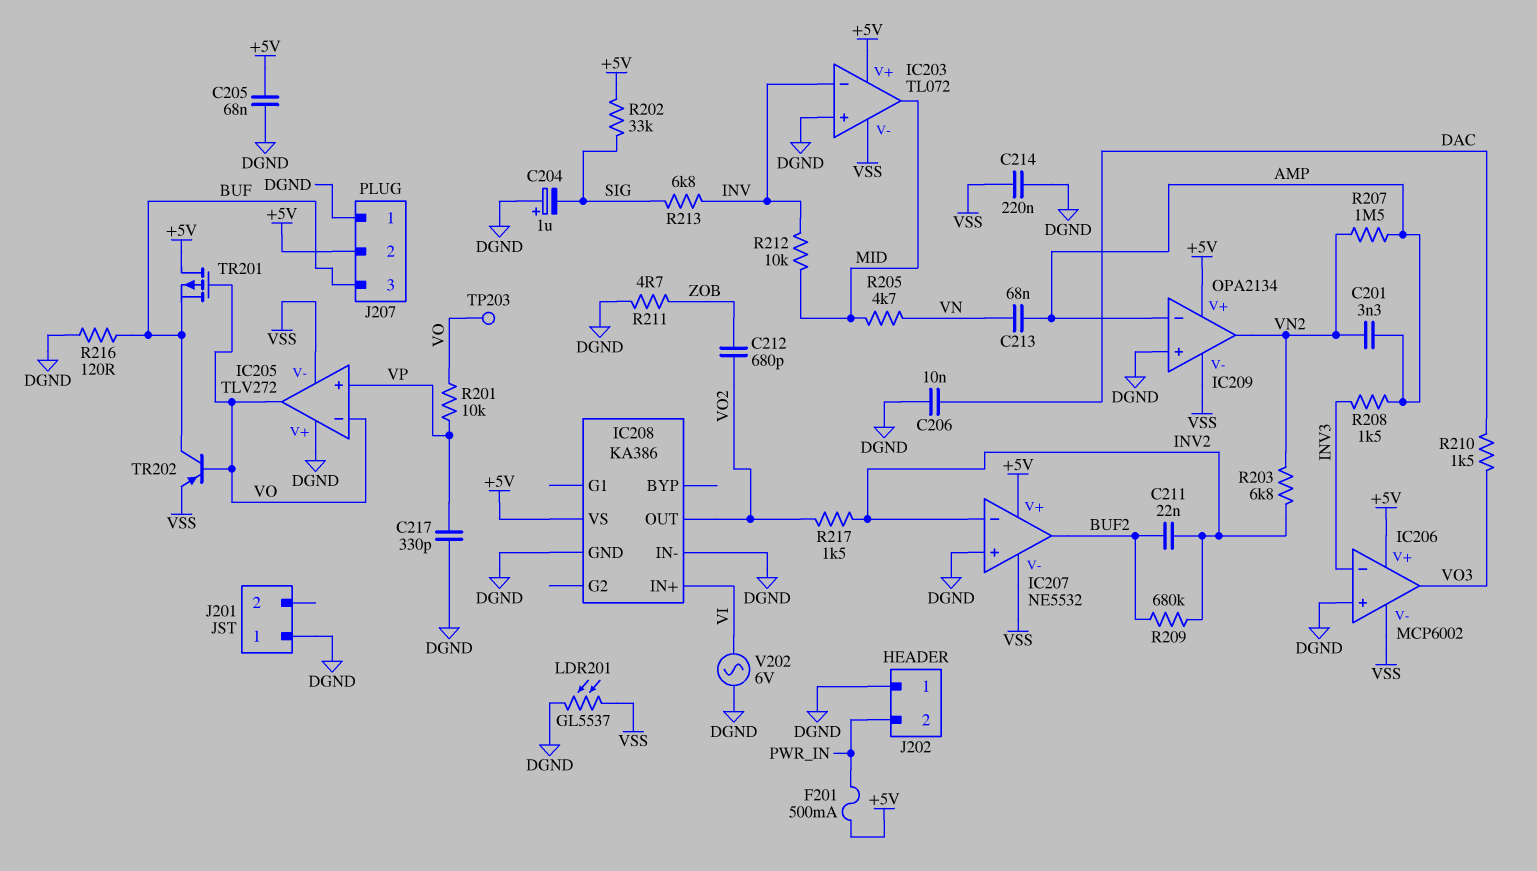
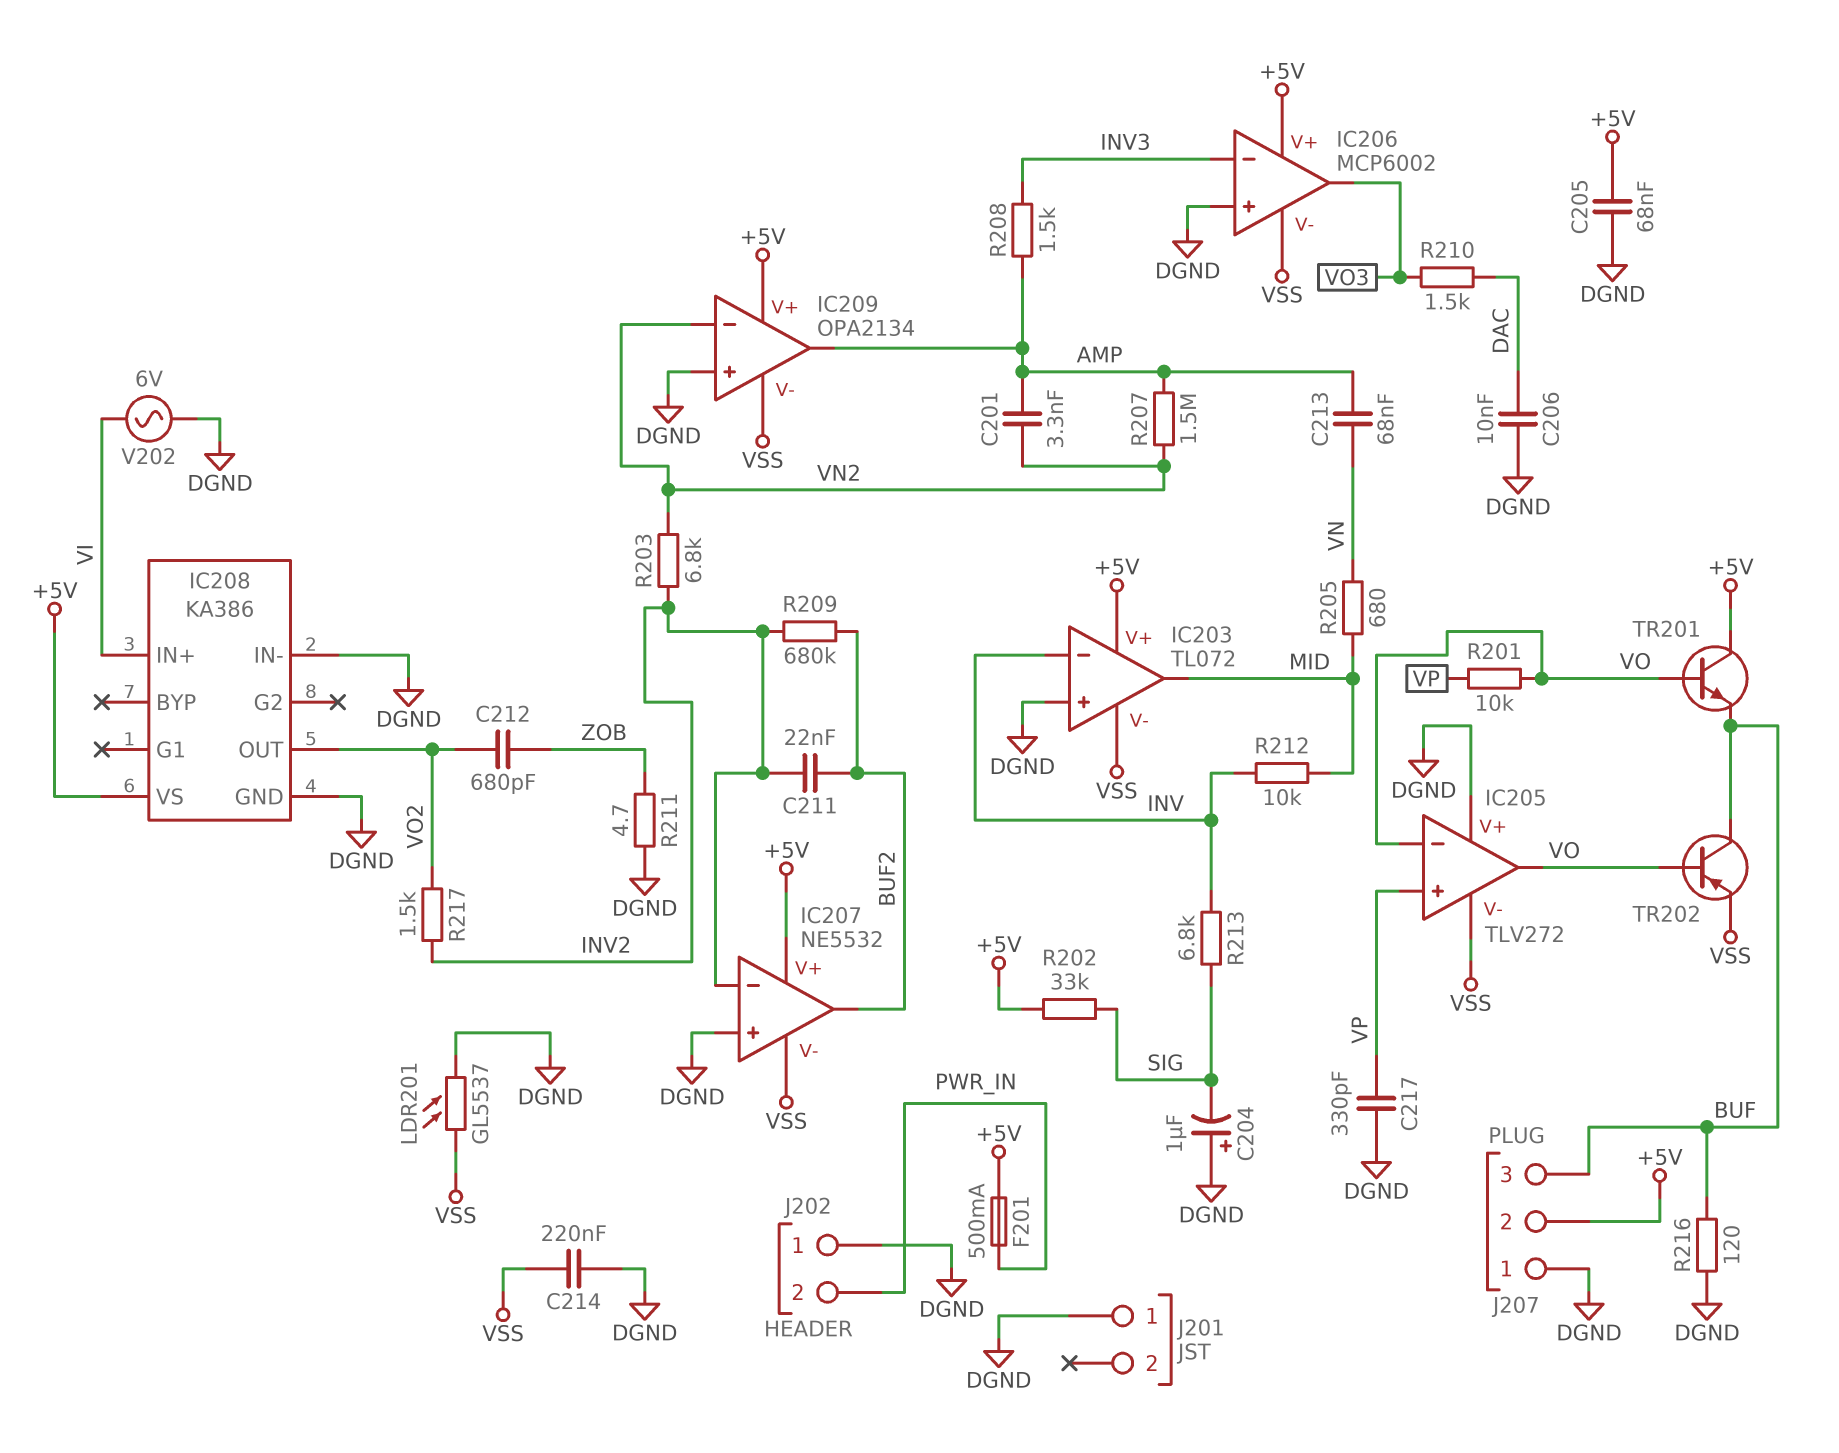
IC209 pin in-: AMP -> VN2
IC209 pin out: VN2 -> AMP
R205: 4.7k (MID, VN) -> 680 (MID, VN)
TP203: test point (VO) -> none
TR201: PMOS (G VO, D +5V, S BUF) -> NPN (B VO, C +5V, E BUF)

